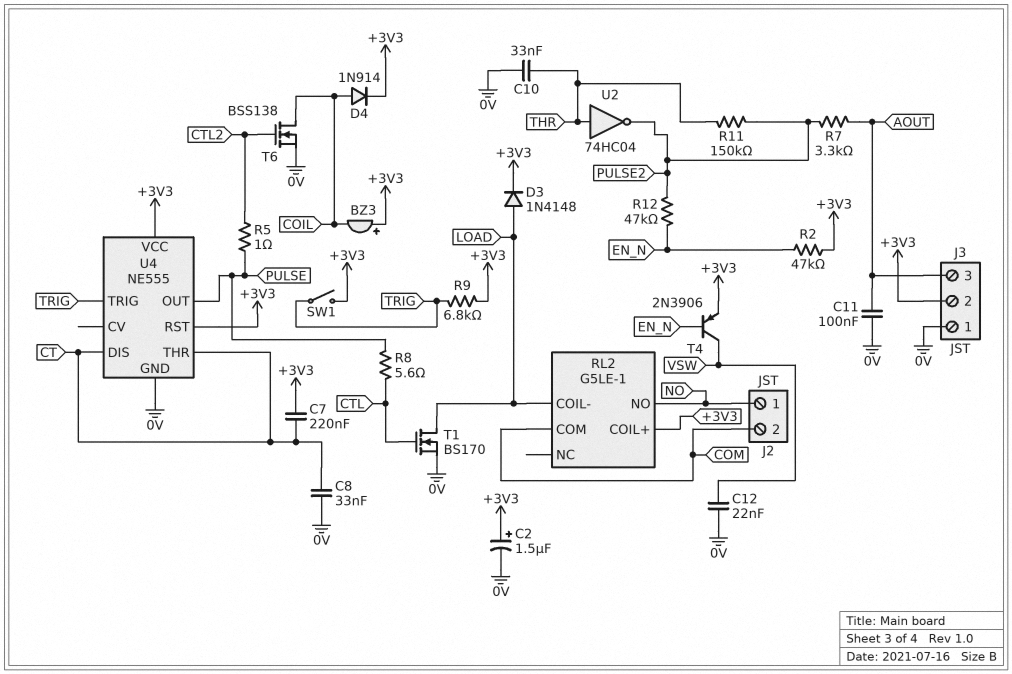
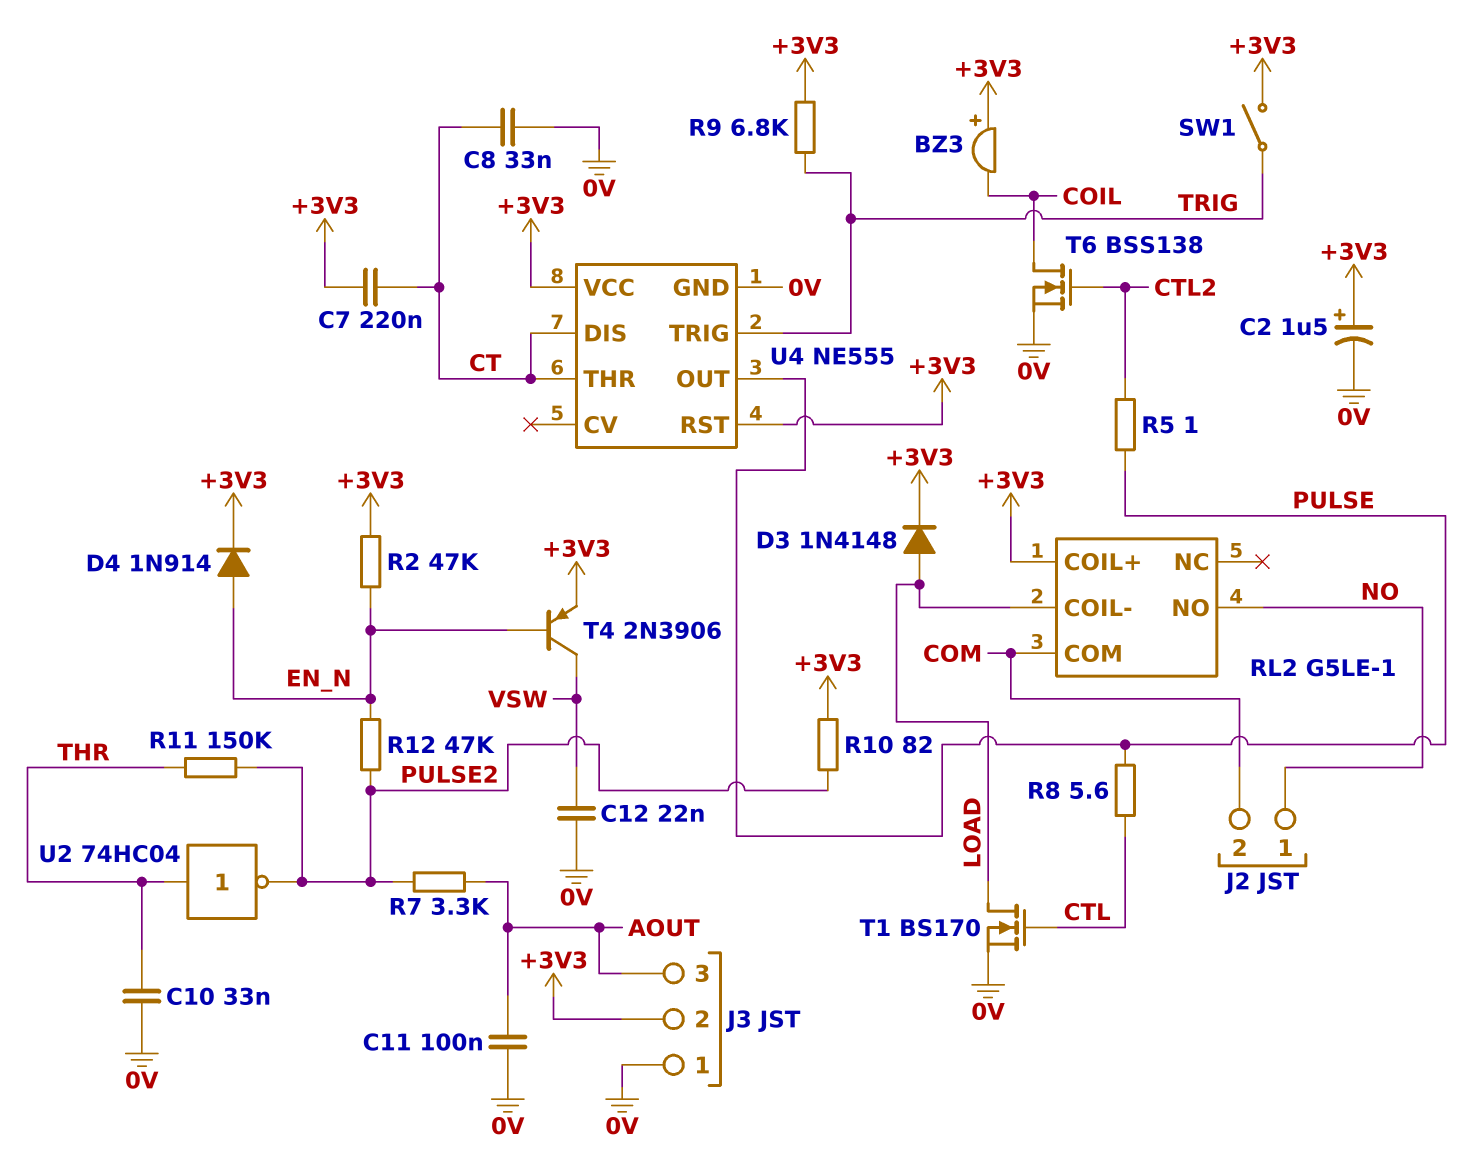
D4: diode 1N914 (A COIL, K +3V3) -> diode 1N914 (A EN_N, K +3V3)
R10: none -> 82 (+3V3, PULSE2)

